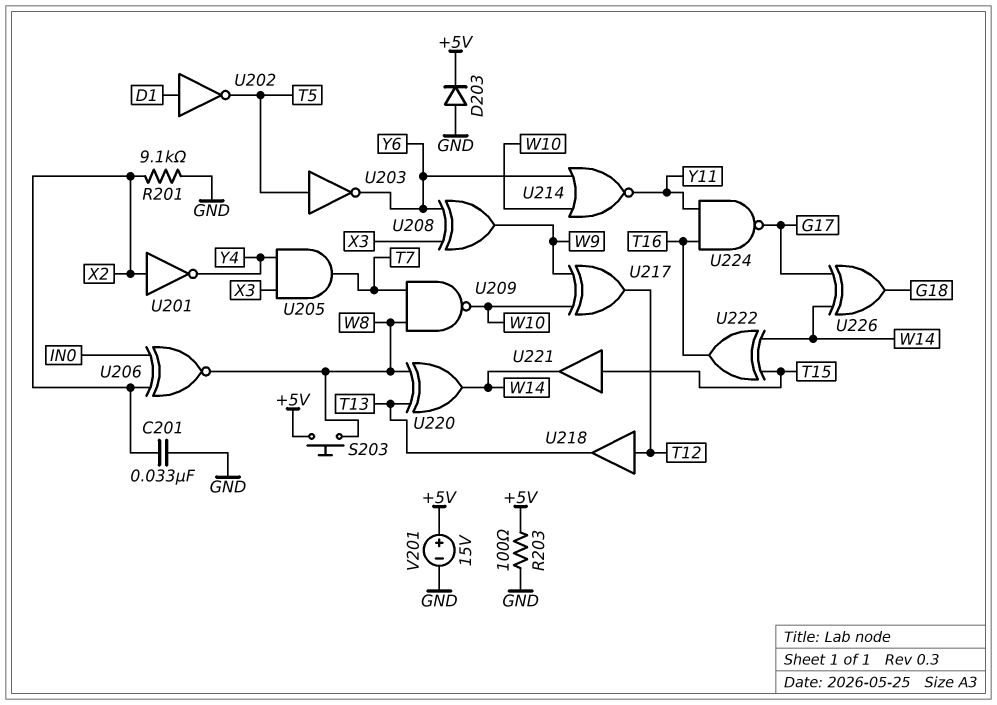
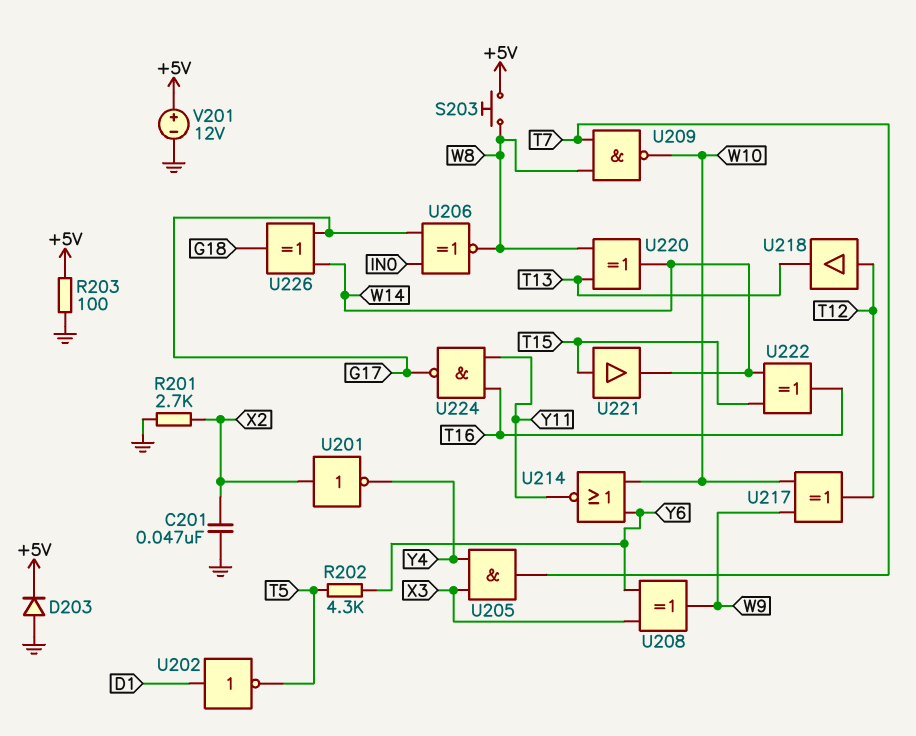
C201: 33nF (GND, X2) -> 47nF (GND, X2)
R201: 9.1k (GND, X2) -> 2.7k (GND, X2)
R202: none -> 4.3k (T5, Y6)
U203: NOT (in T5, out Y6) -> none
U206: XNOR (in IN0, in X2, out W8) -> XNOR (in G17, in IN0, out W8)
V201: 15V (plus +5V, minus GND) -> 12V (plus +5V, minus GND)

